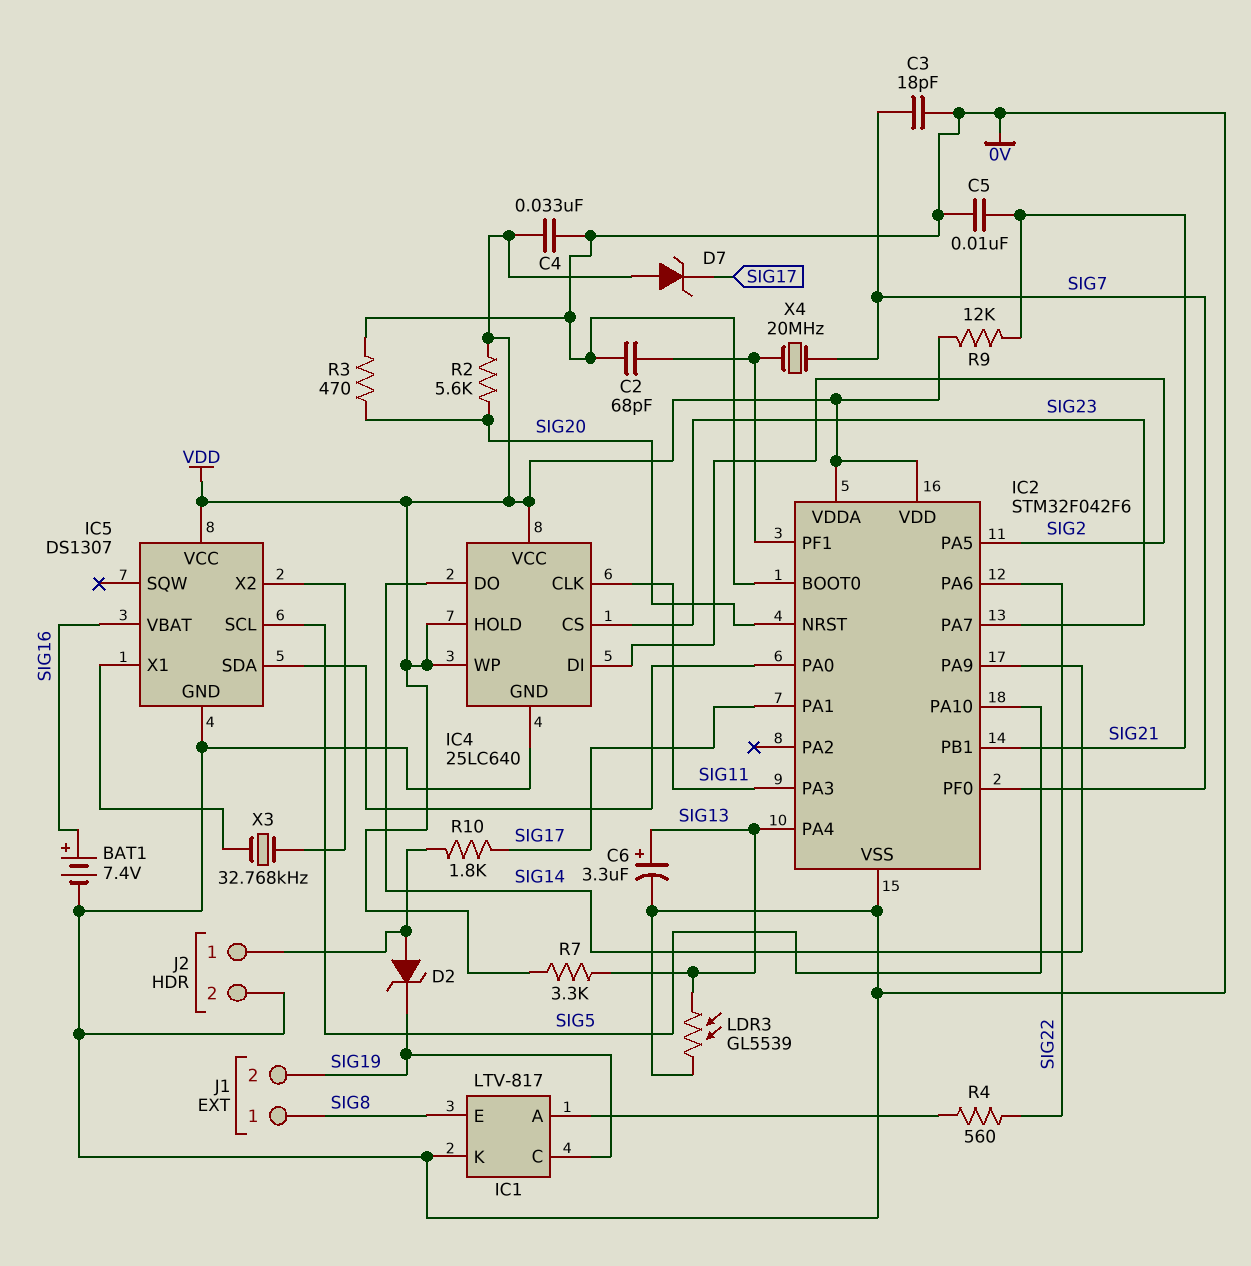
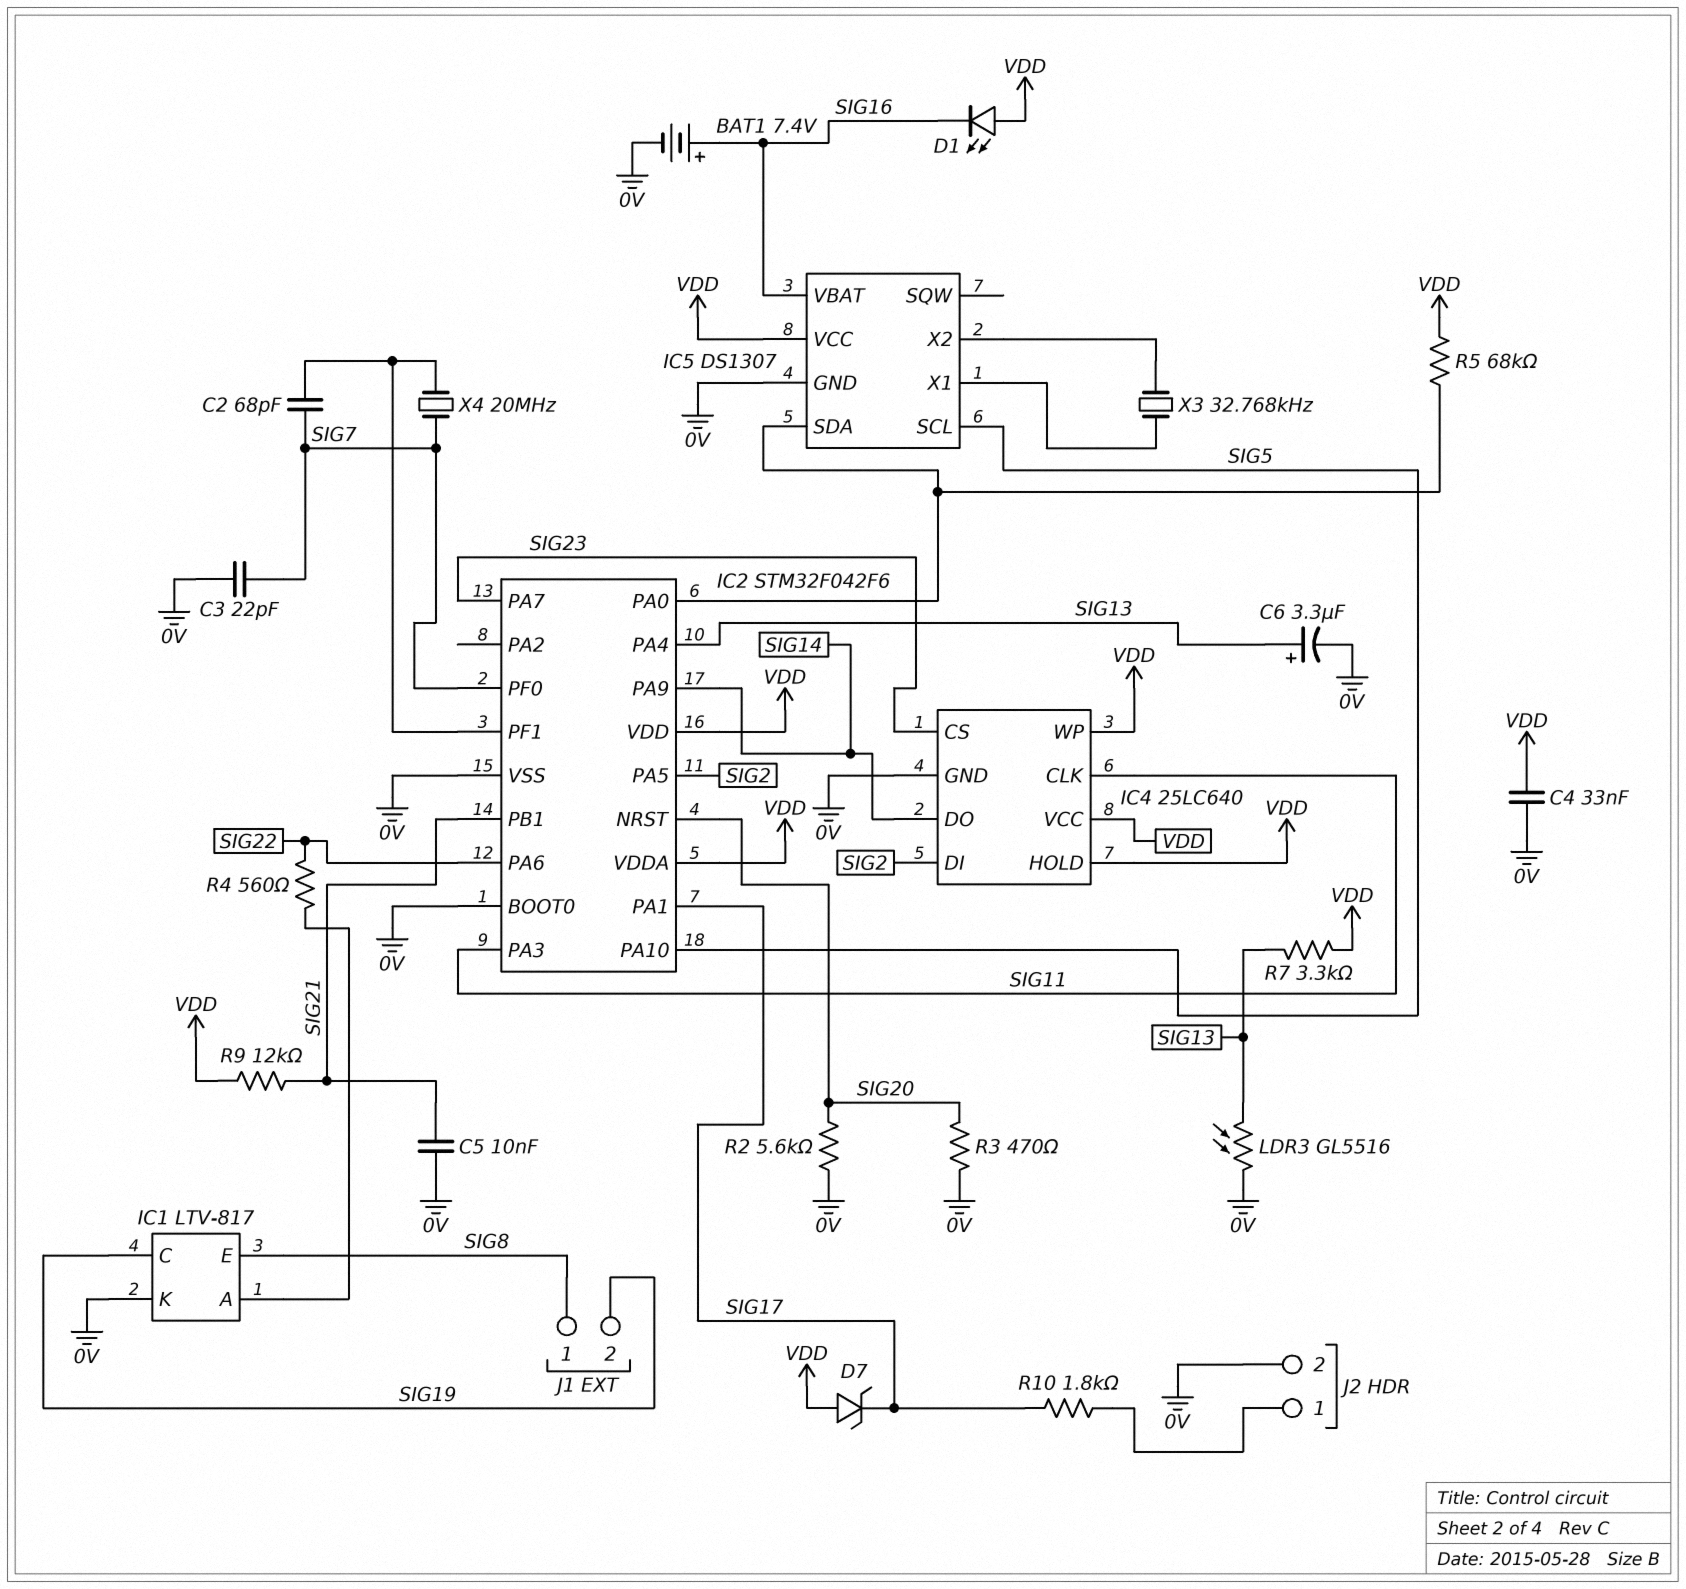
C2: 68pF (0V, IC2/PF1) -> 68pF (IC2/PF1, SIG7)
C3: 18pF (0V, SIG7) -> 22pF (0V, SIG7)
D1: none -> LED (A VDD, K SIG16)
D2: zener (A J2/1, K SIG19) -> none
LDR3: GL5539 (0V, SIG13) -> GL5516 (0V, SIG13)
R2: 5.6k (SIG20, VDD) -> 5.6k (0V, SIG20)
R5: none -> 68k (IC2/PA0, VDD)

